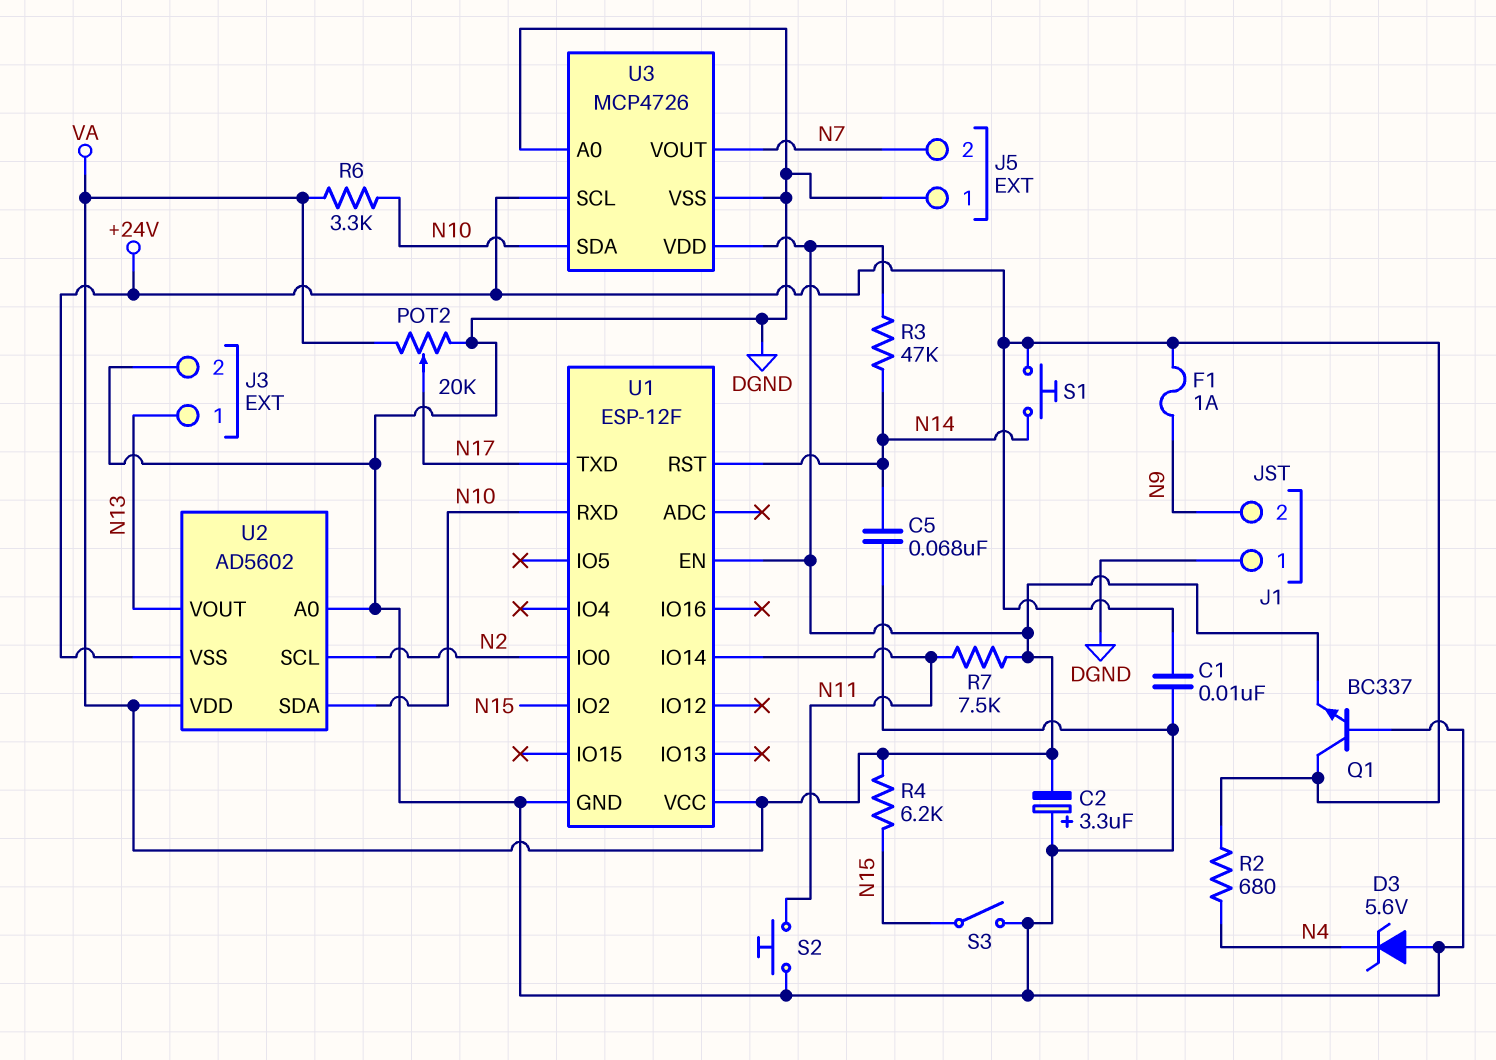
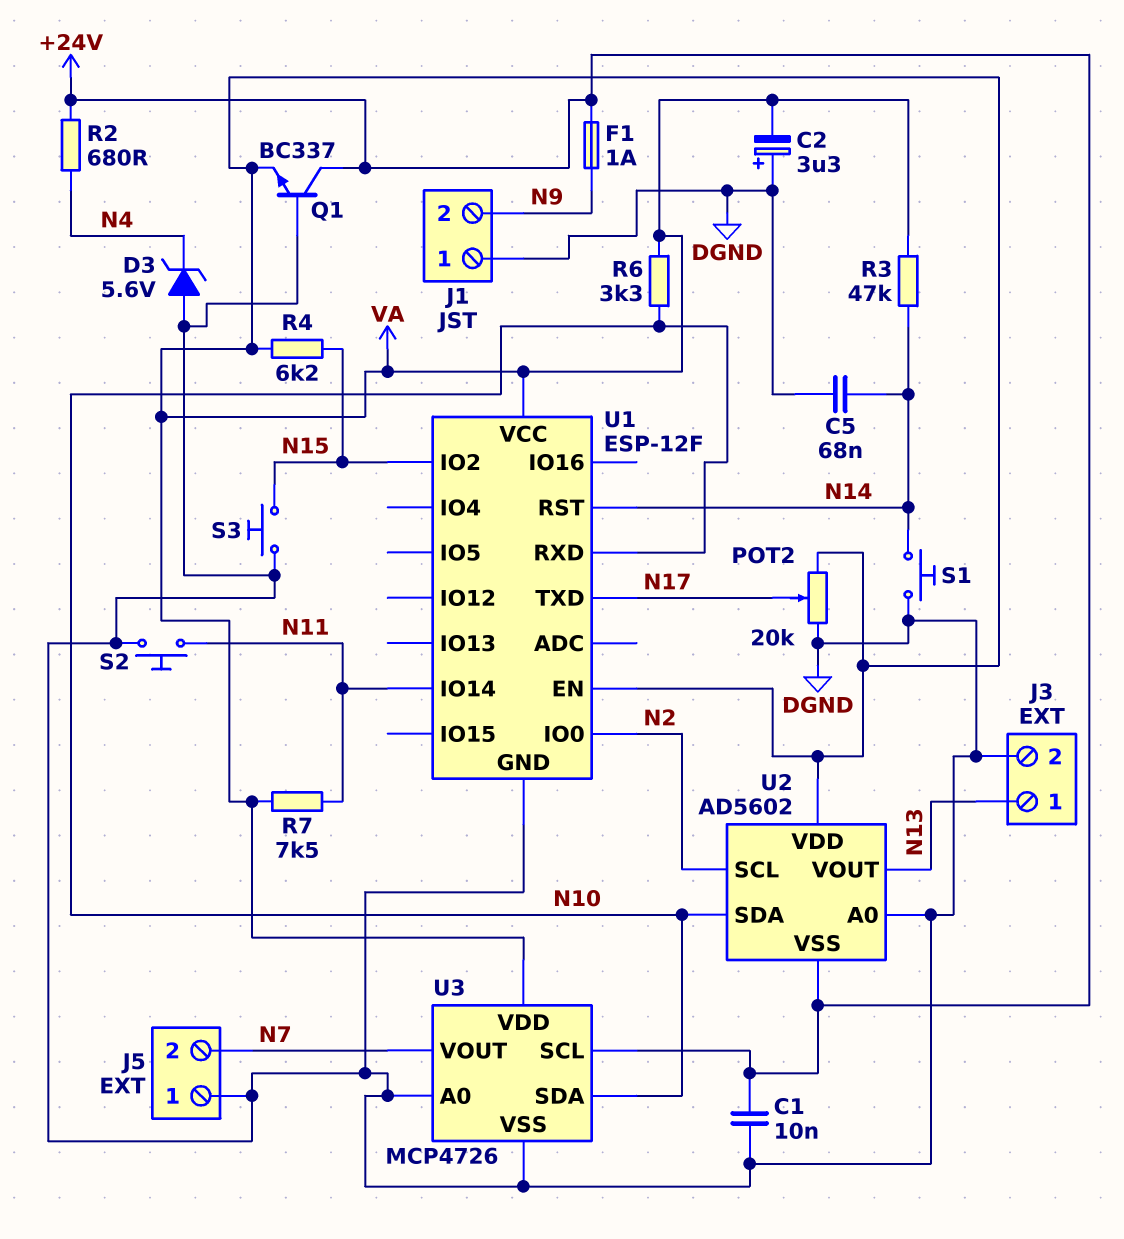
S1: button (+24V, N14) -> button (DGND, N14)
S3: switch (DGND, N15) -> button (DGND, N15)

